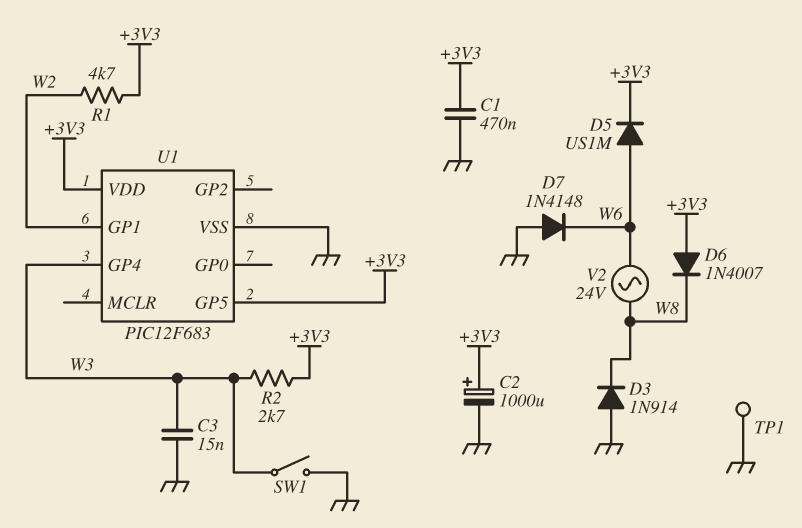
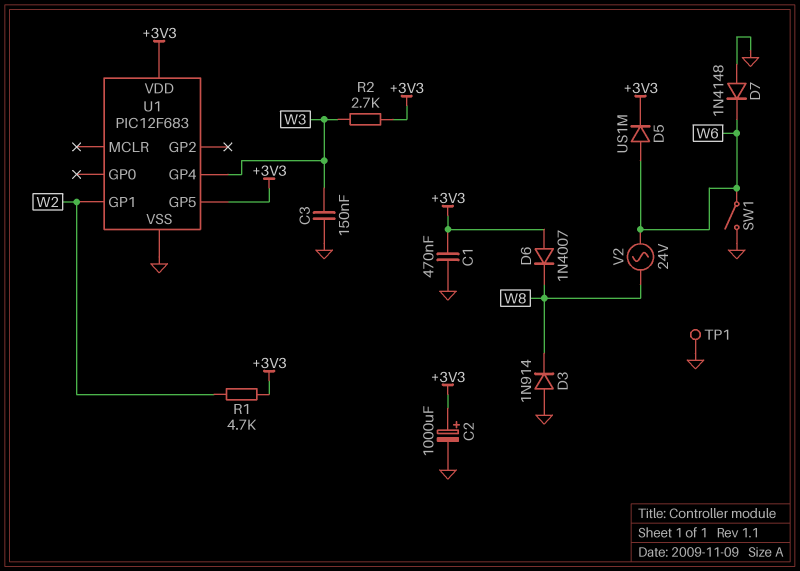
C3: 15nF (GND, W3) -> 150nF (GND, W3)
SW1: switch (GND, W3) -> switch (GND, W6)

